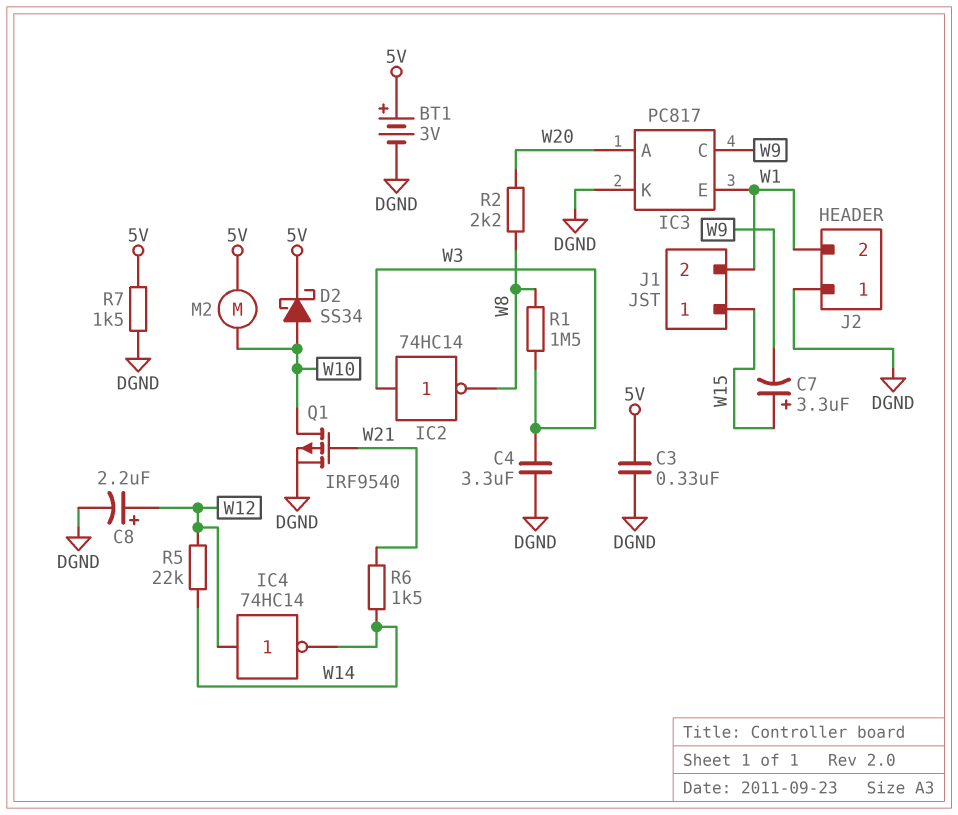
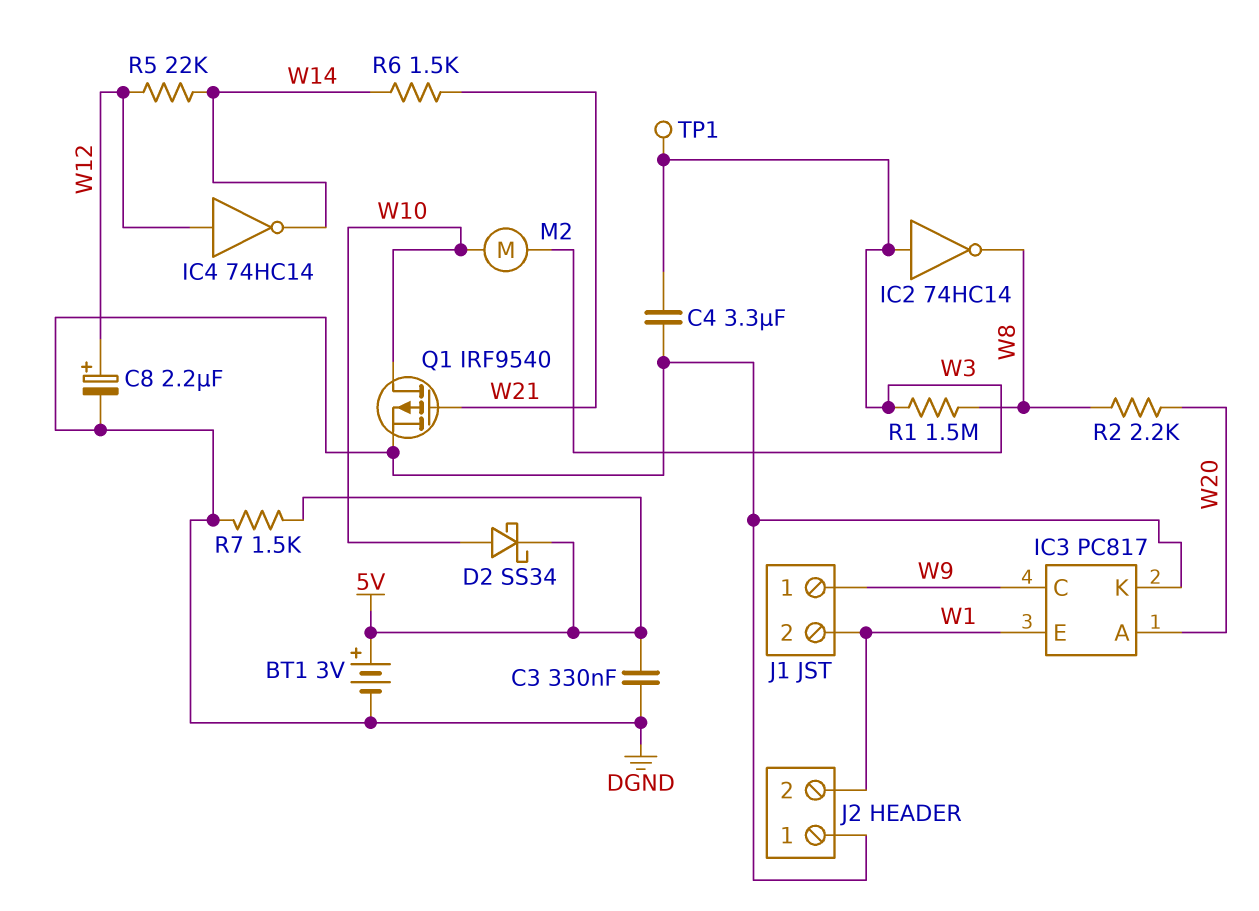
C7: 3.3uF (plus W15, minus W9) -> none
J1 pin 1: W15 -> W9
M2: motor (5V, W10) -> motor (W3, W10)
TP1: none -> test point (W3)

